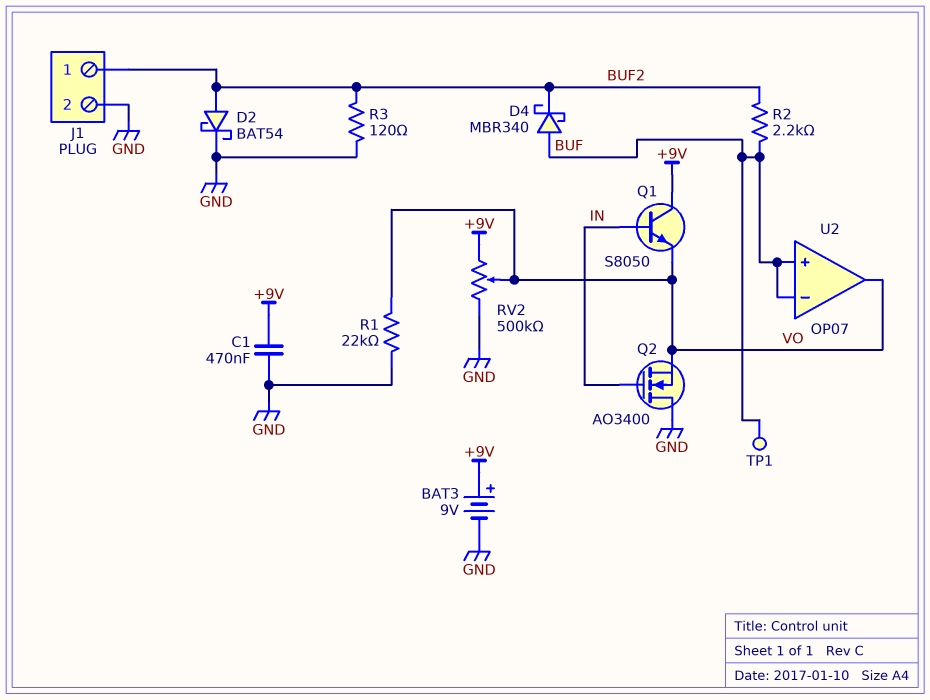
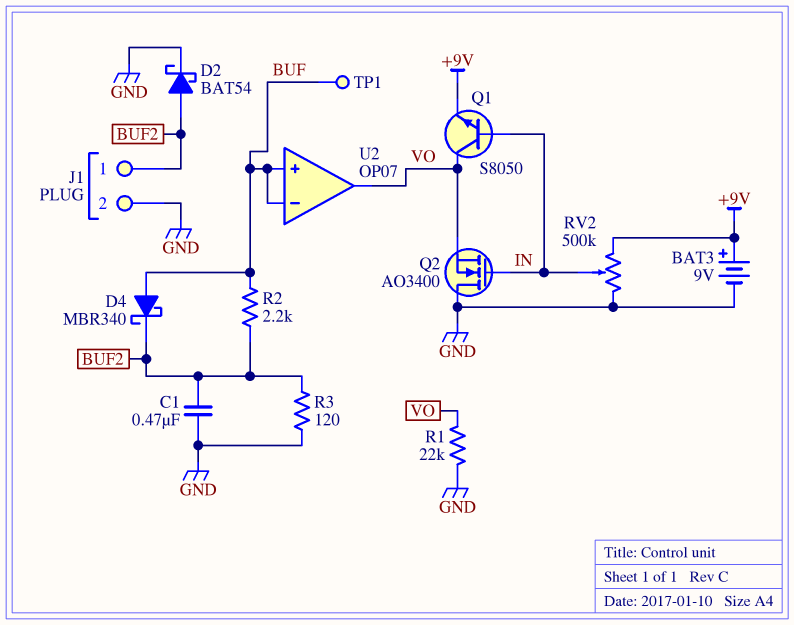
C1: 470nF (+9V, GND) -> 470nF (BUF2, GND)
Q1: NPN S8050 (B IN, C +9V, E VO) -> NPN S8050 (B IN, C VO, E +9V)
RV2: 500k (+9V, GND, wiper VO) -> 500k (+9V, GND, wiper IN)

